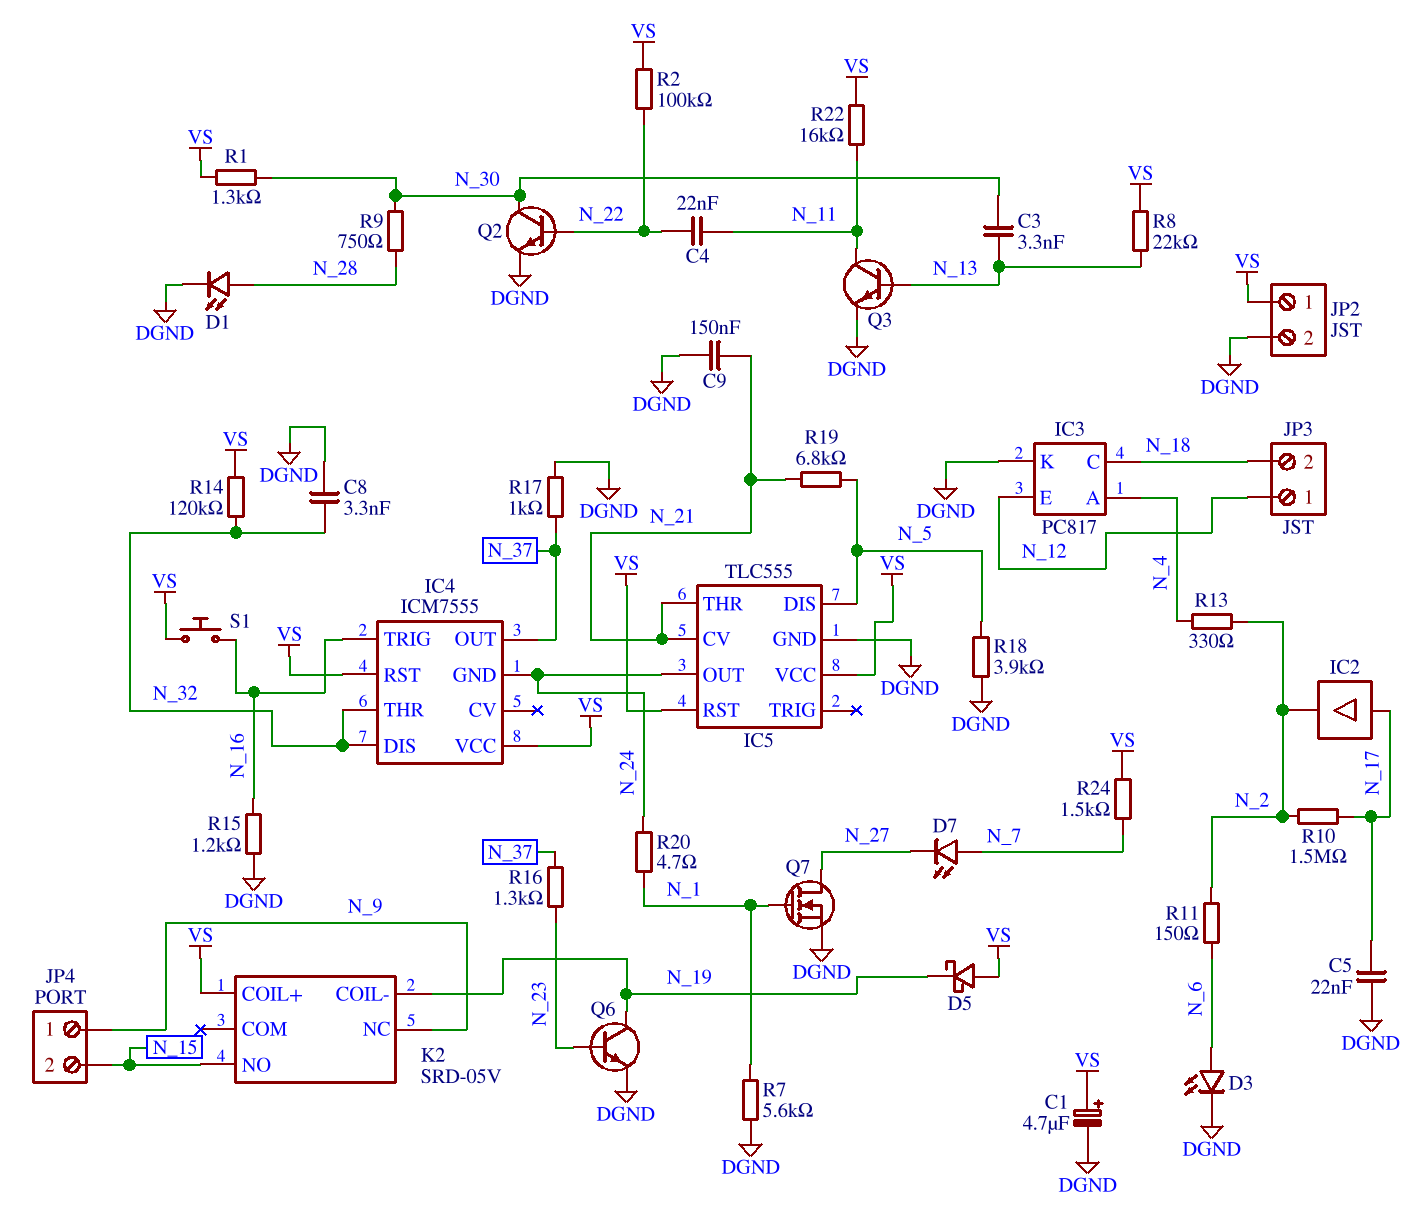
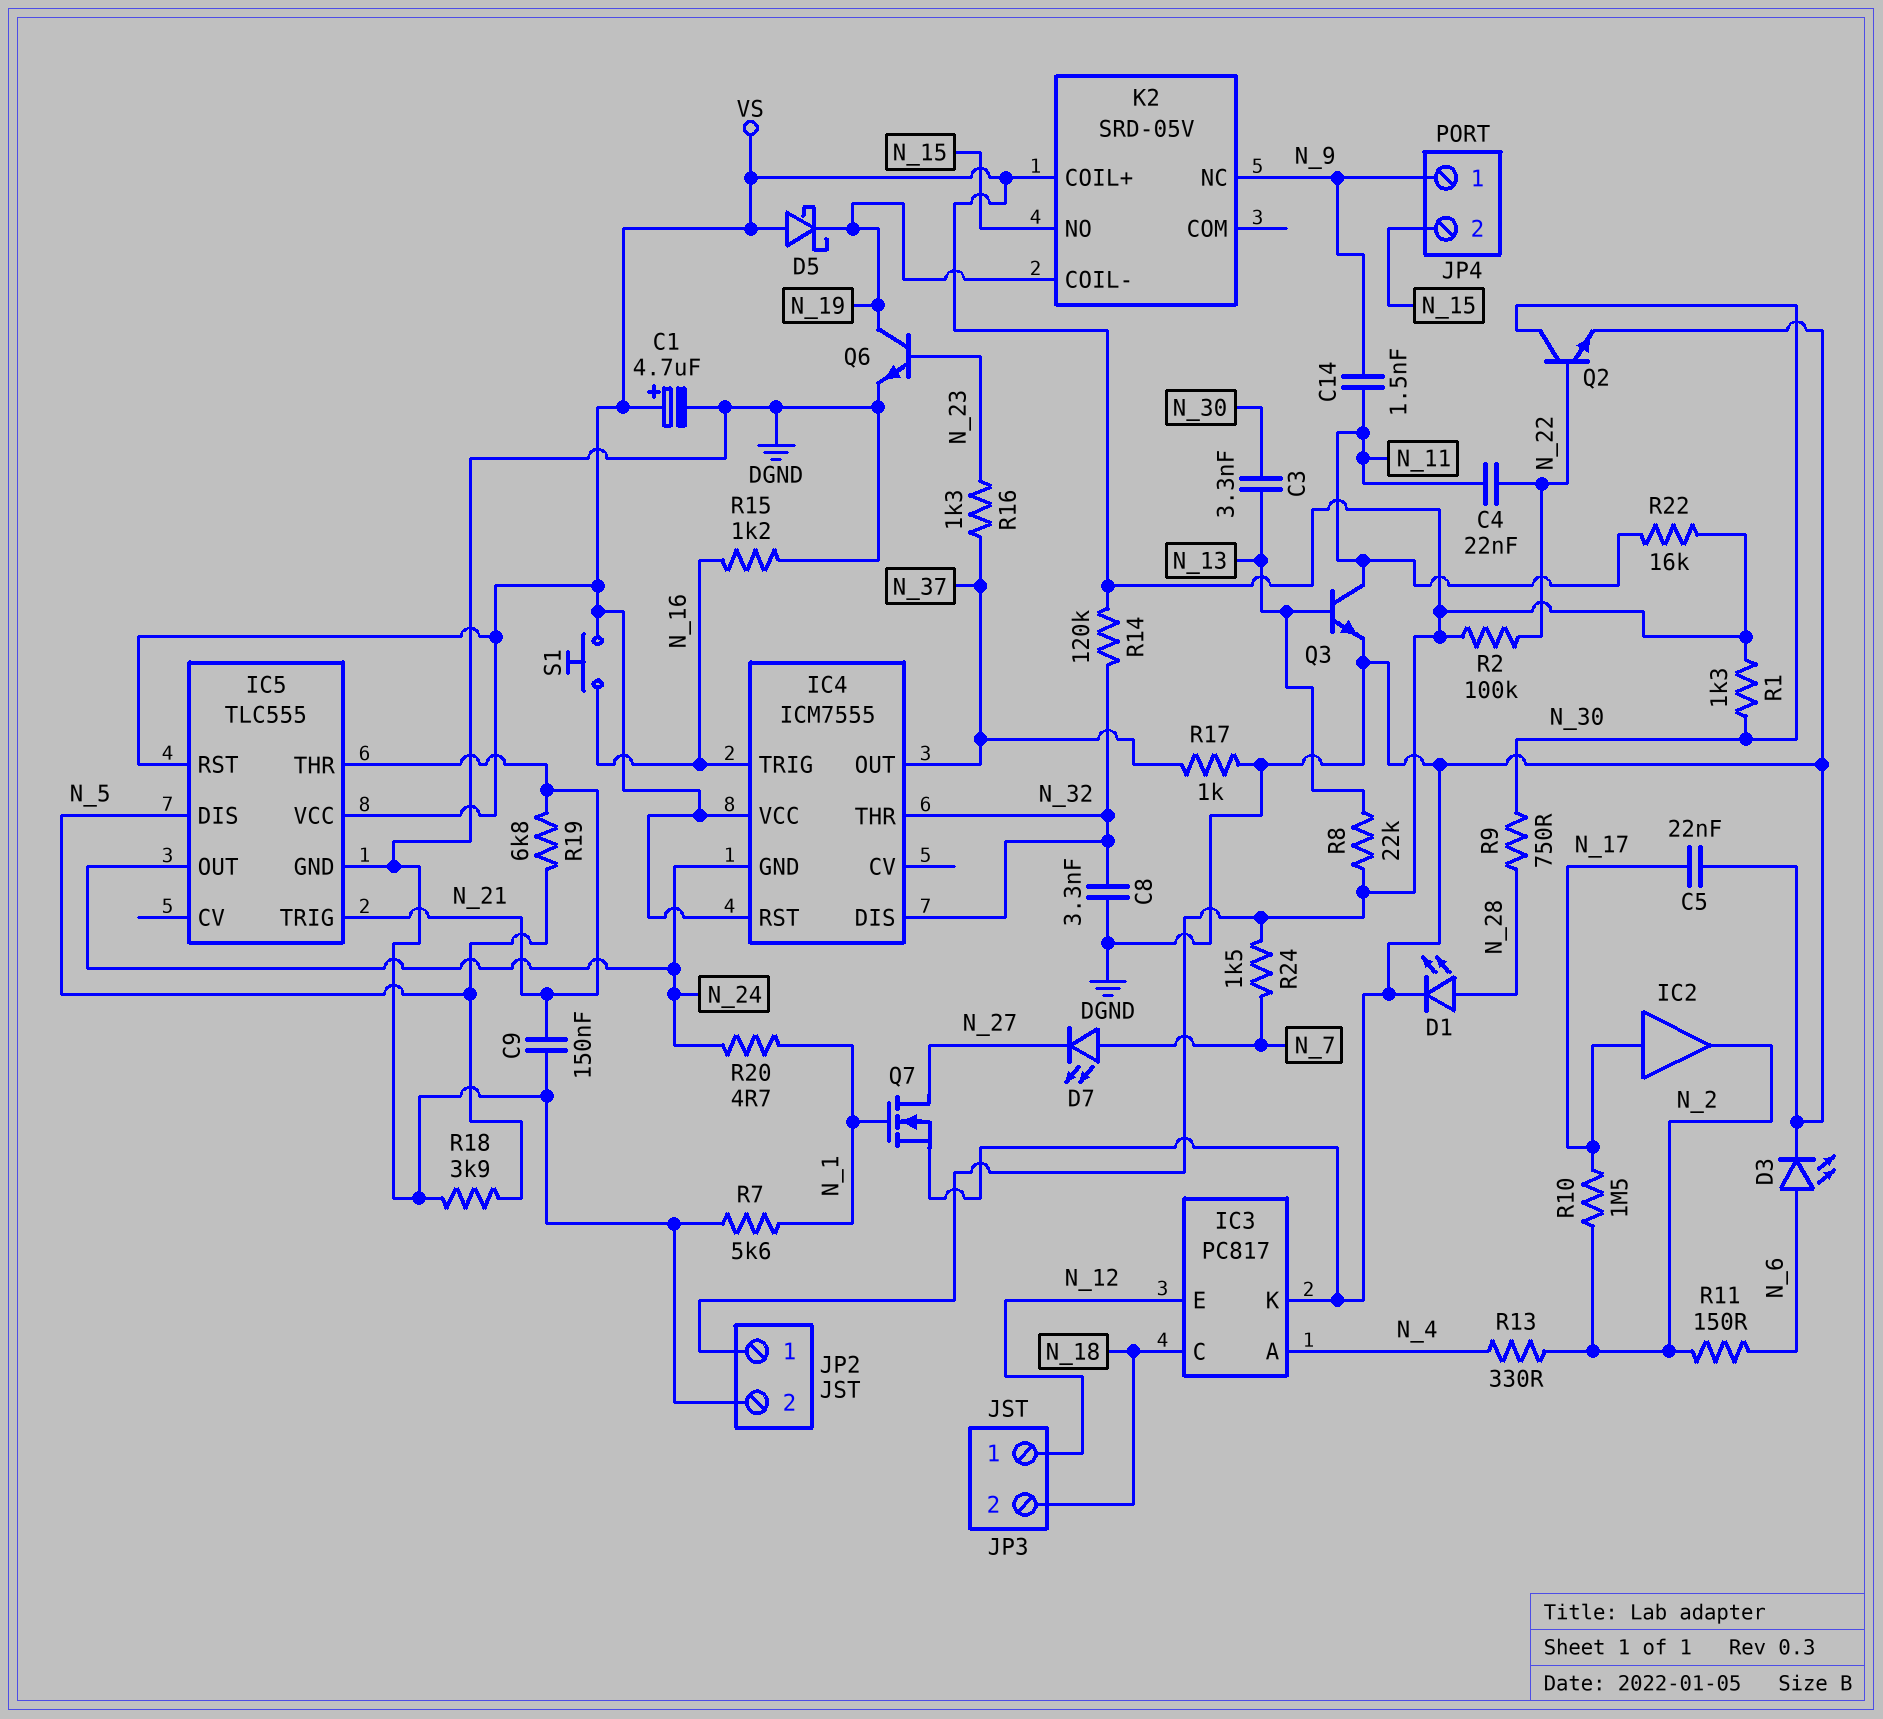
C14: none -> 1.5nF (N_9, N_11)
IC5 pin CV: N_21 -> none
IC5 pin TRIG: none -> N_21

